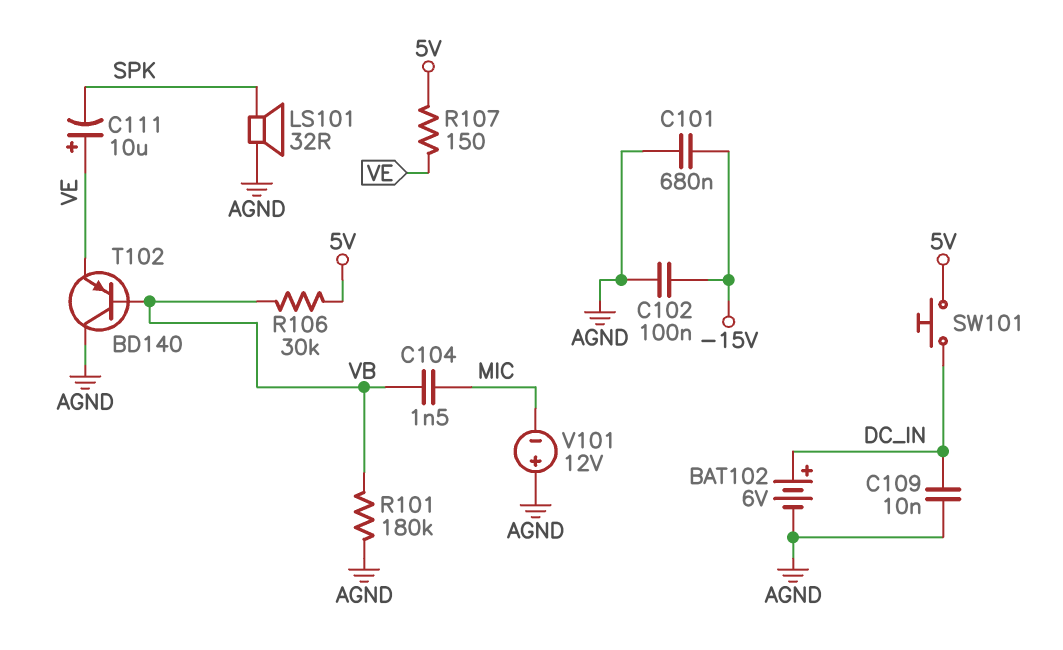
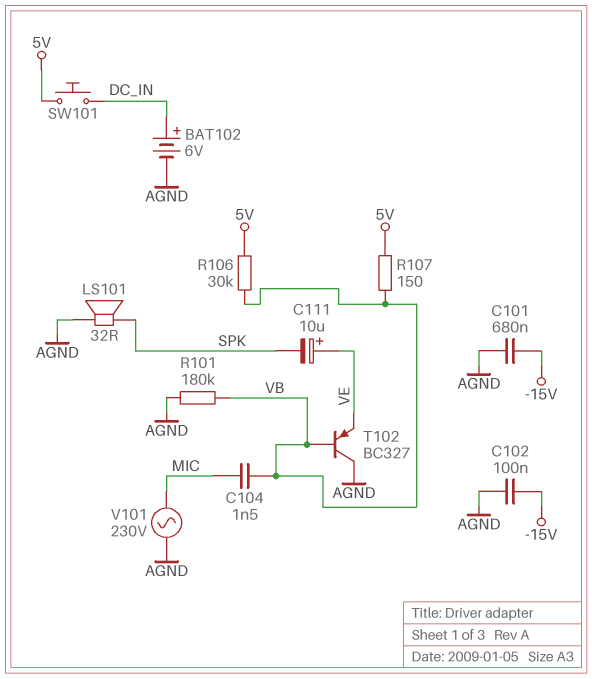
C109: 10nF (AGND, DC_IN) -> none
R107: 150 (5V, VE) -> 150 (5V, VB)
T102: PNP BD140 (B VB, C AGND, E VE) -> PNP BC327 (B VB, C AGND, E VE)
V101: 12V (plus AGND, minus MIC) -> AC 230V (AGND, MIC)

